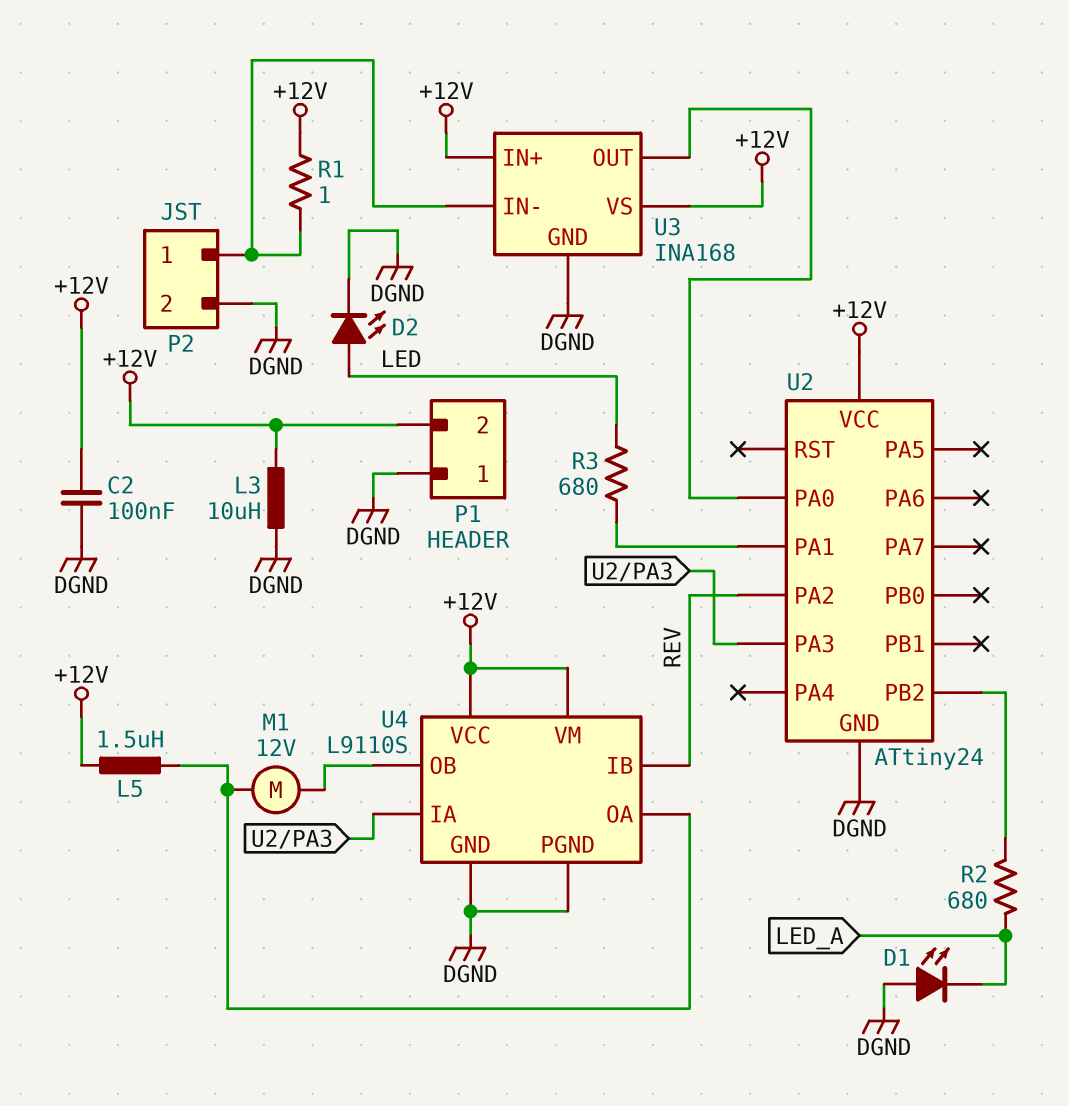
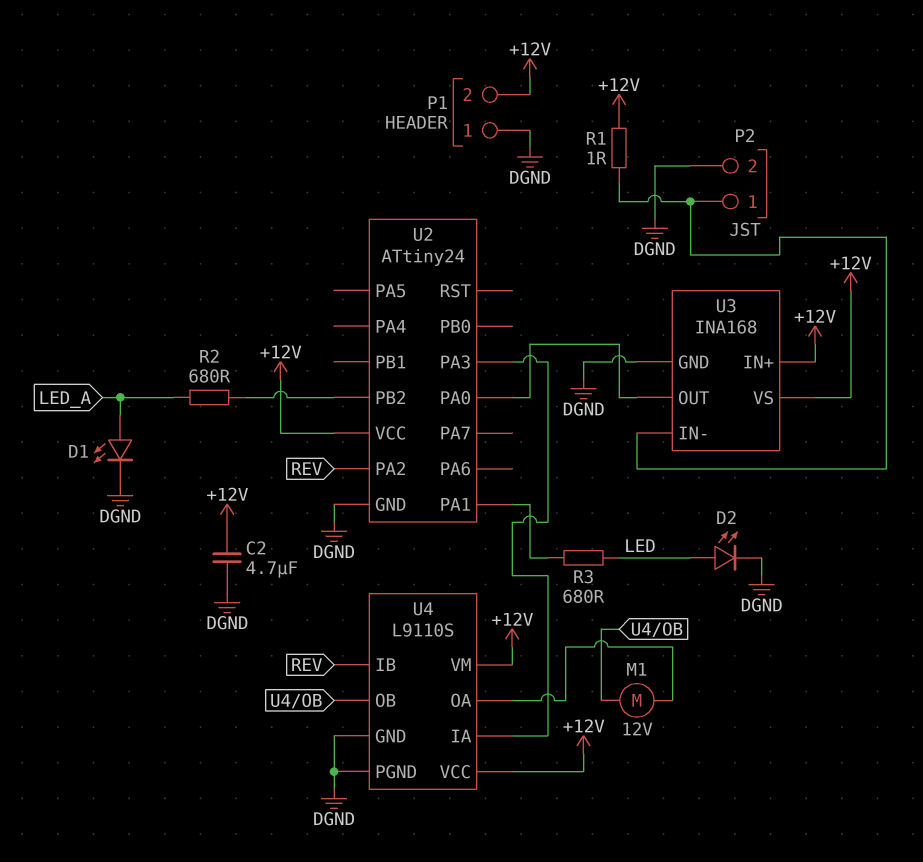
C2: 100nF (+12V, DGND) -> 4.7uF (+12V, DGND)
D1: LED (A DGND, K LED_A) -> LED (A LED_A, K DGND)
L3: 10uH (+12V, DGND) -> none
L5: 1.5uH (+12V, U4/OA) -> none

